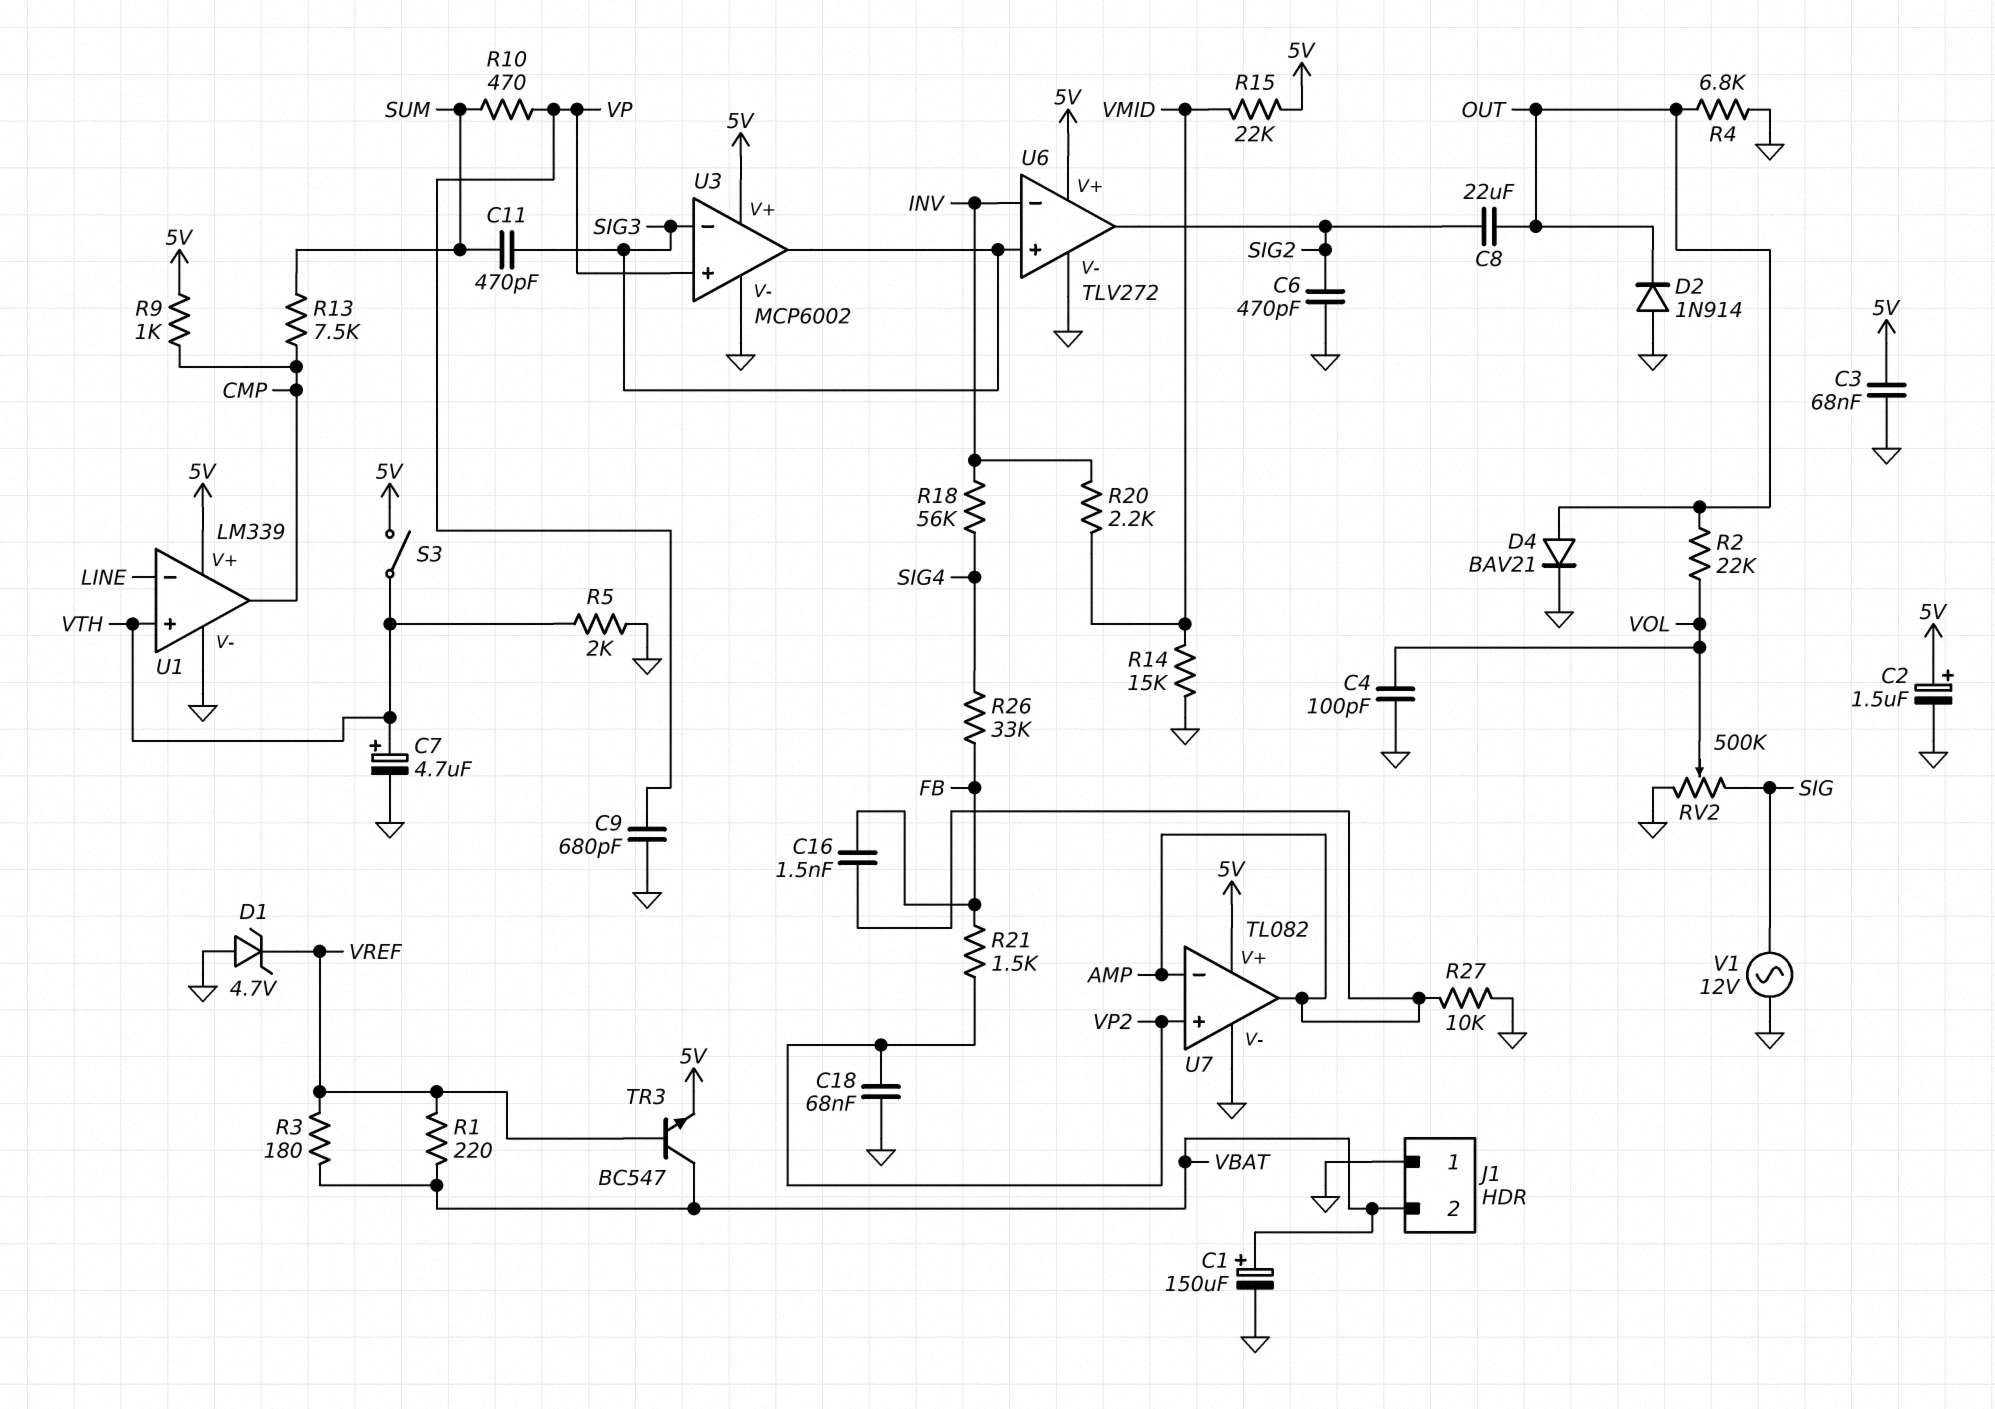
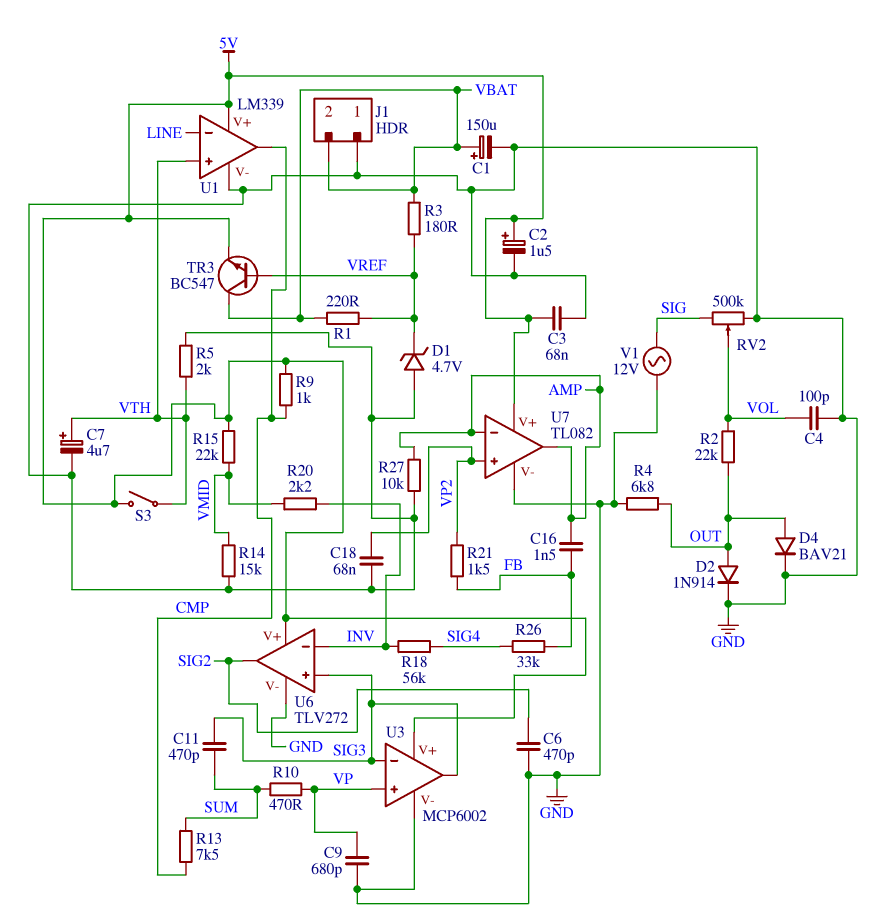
C8: 22uF (OUT, SIG2) -> none
D2: diode 1N914 (A GND, K OUT) -> diode 1N914 (A OUT, K GND)

